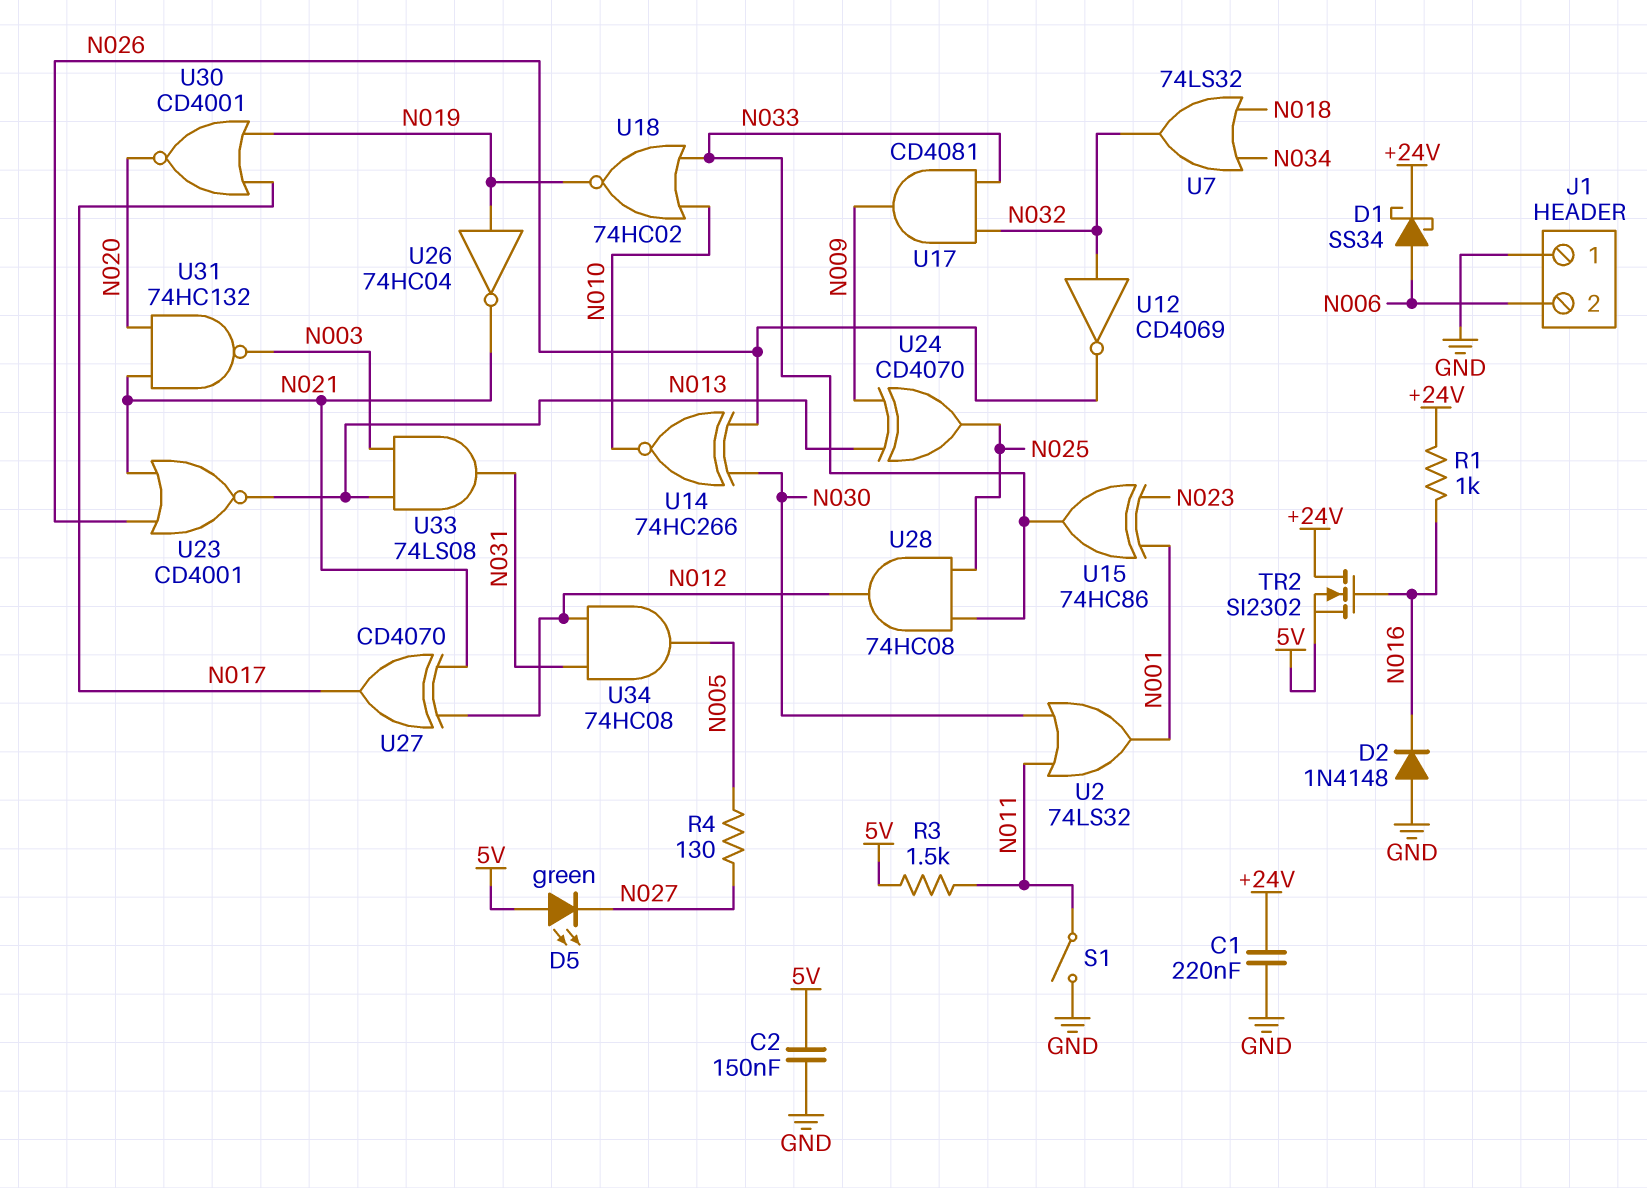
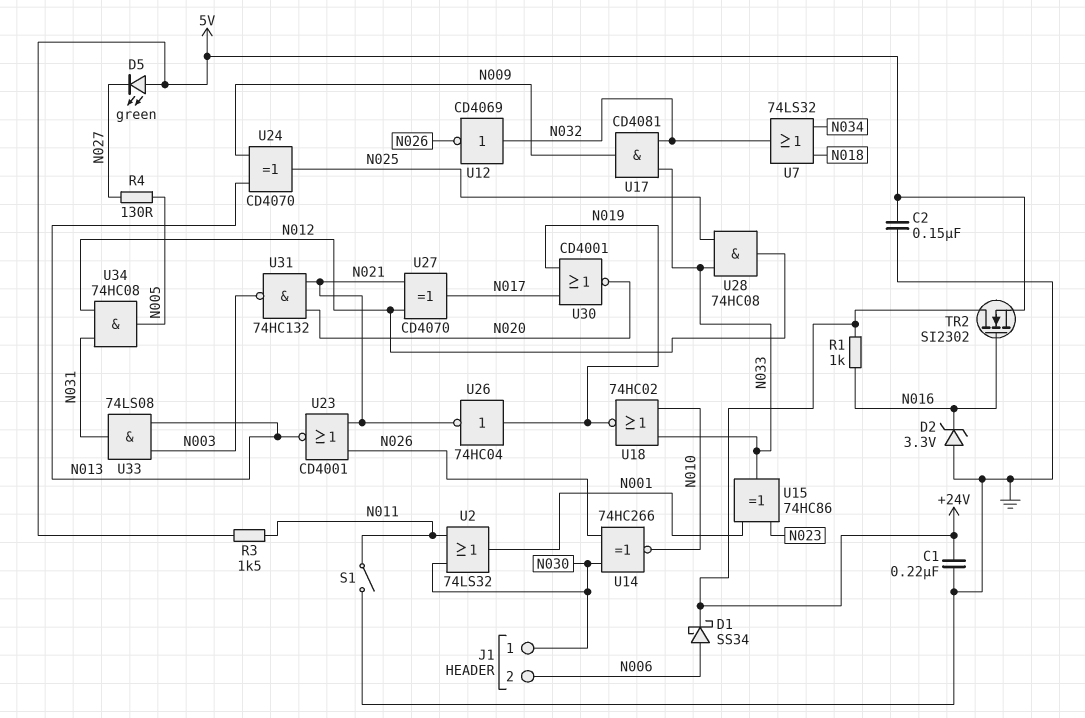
D2: diode 1N4148 (A GND, K N016) -> zener 3.3V (A GND, K N016)
J1 pin 1: GND -> N030

